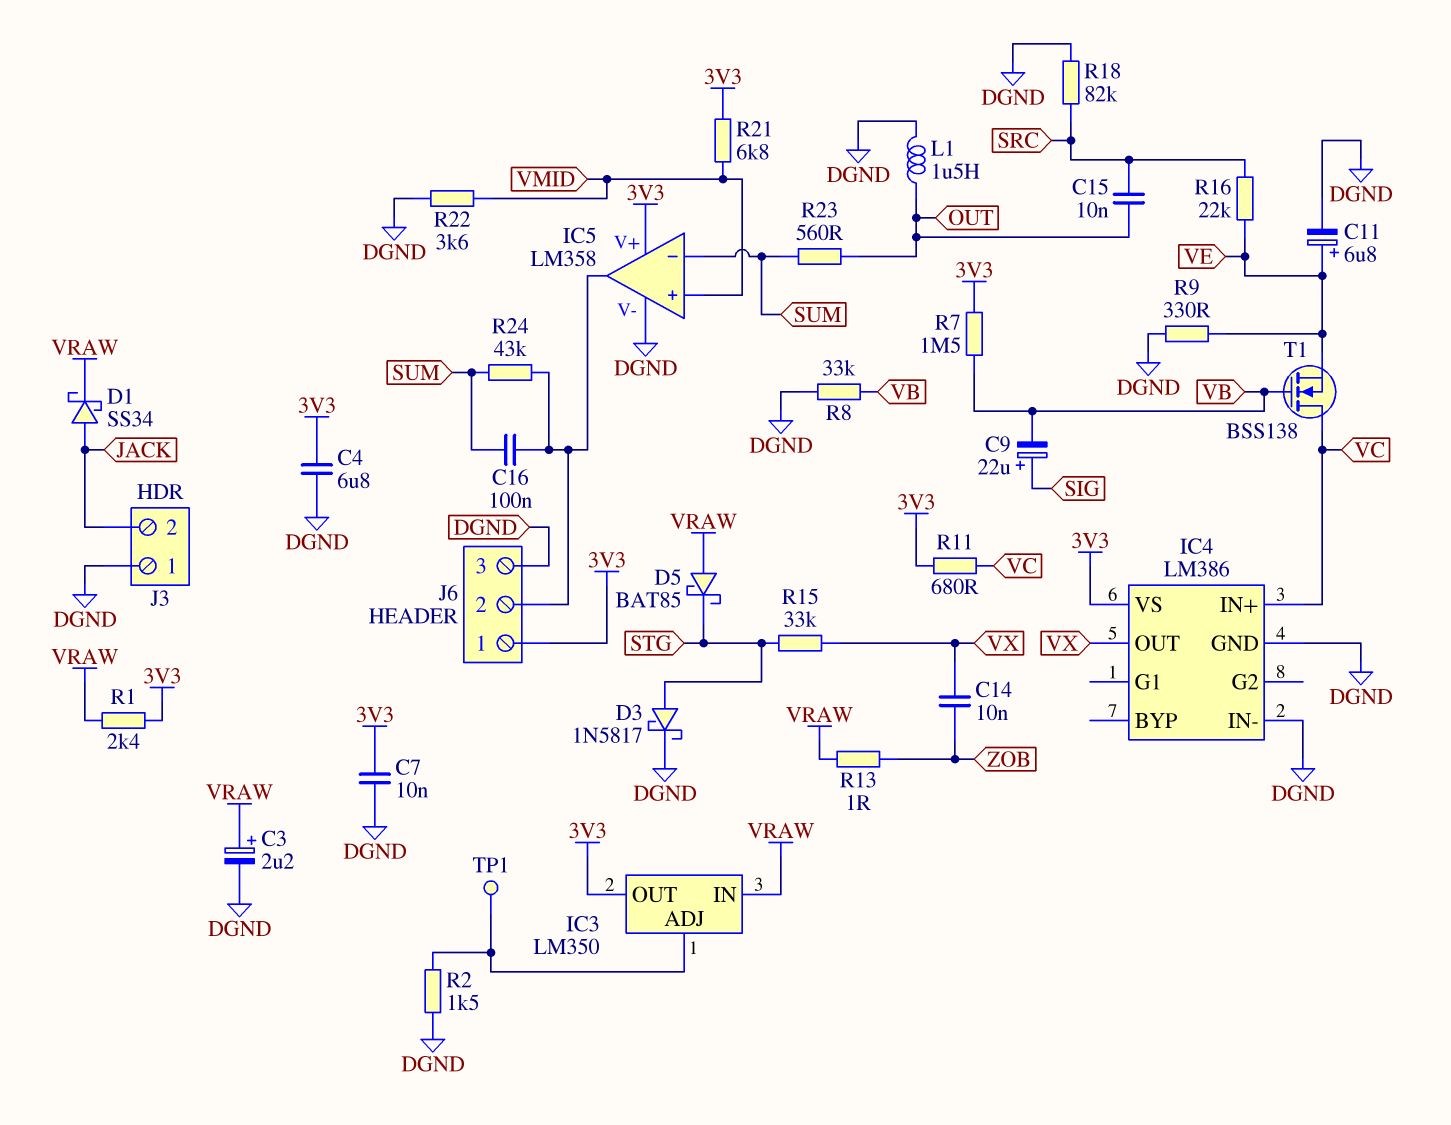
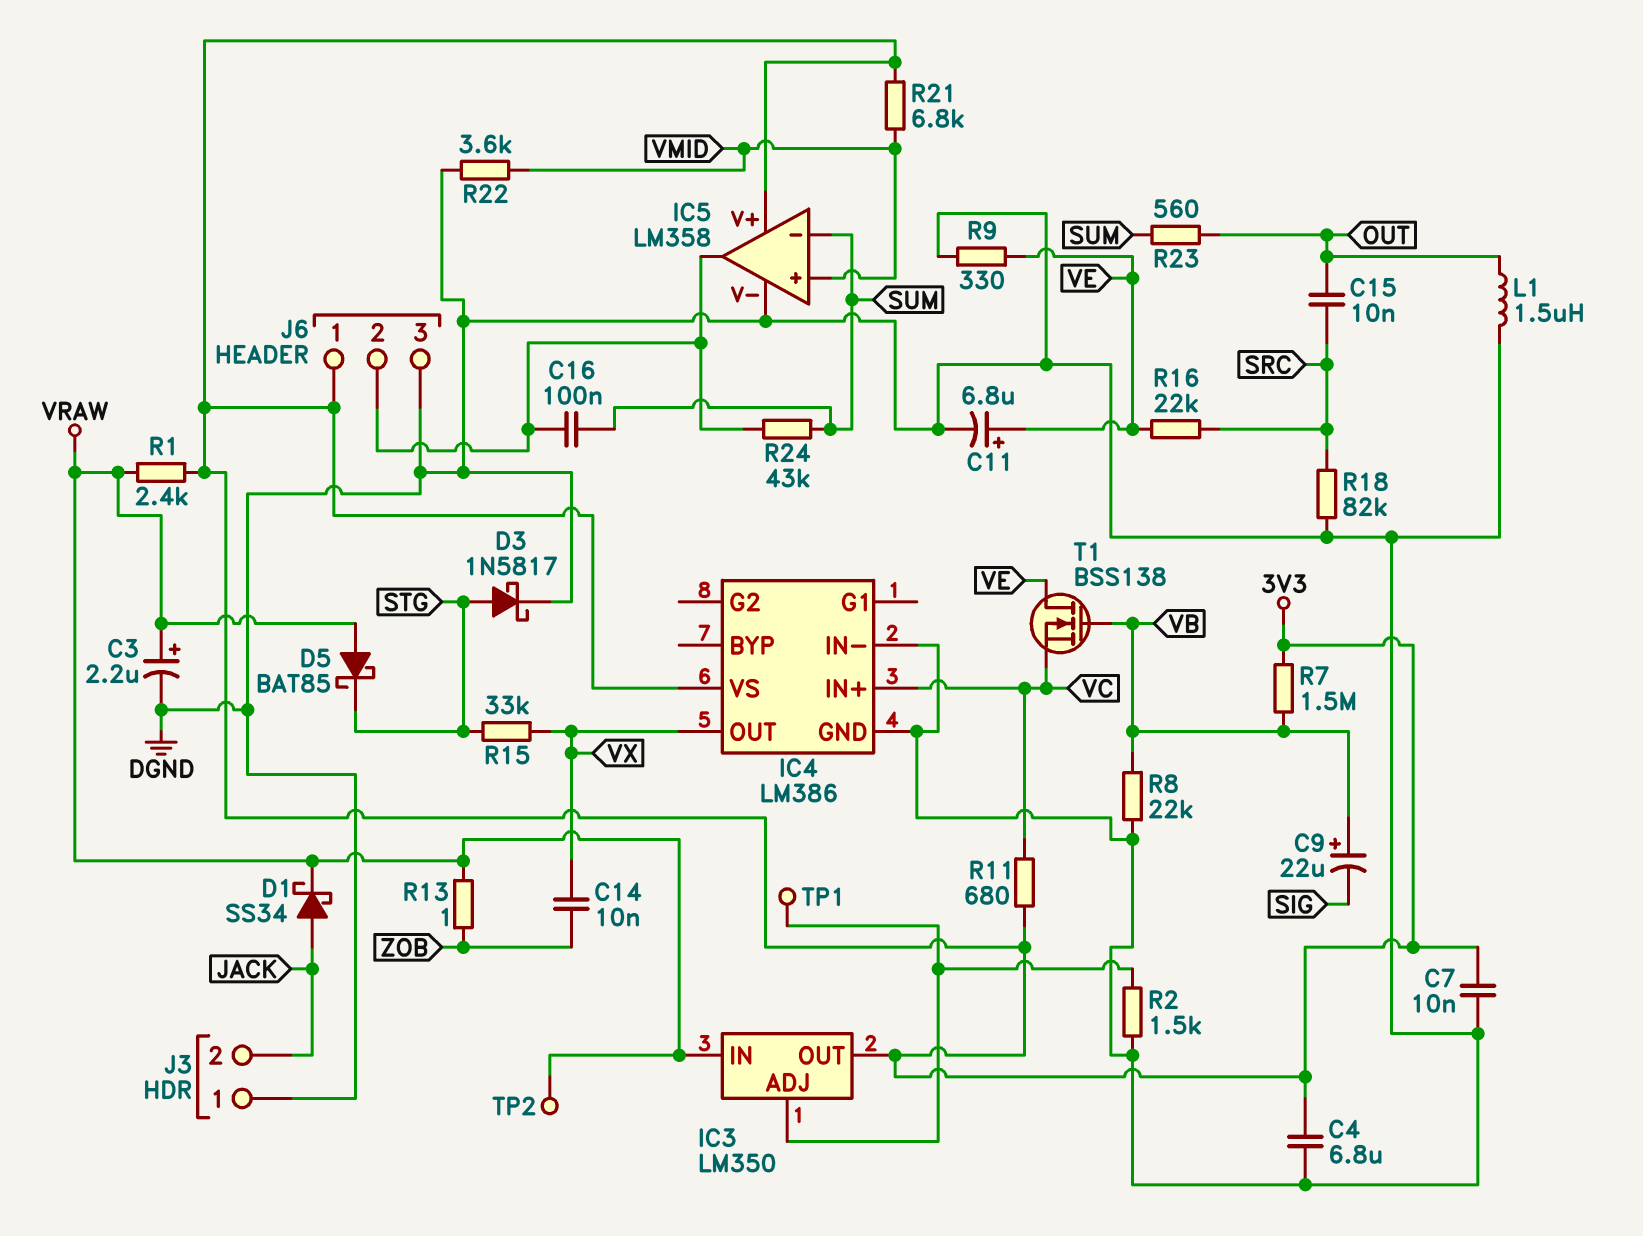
C9: 22uF (plus SIG, minus VB) -> 22uF (plus VB, minus SIG)
R8: 33k (DGND, VB) -> 22k (DGND, VB)
T1: NMOS BSS138 (G VB, D VC, S VE) -> NMOS BSS138 (G VB, D VE, S VC)
TP2: none -> test point (VRAW)

